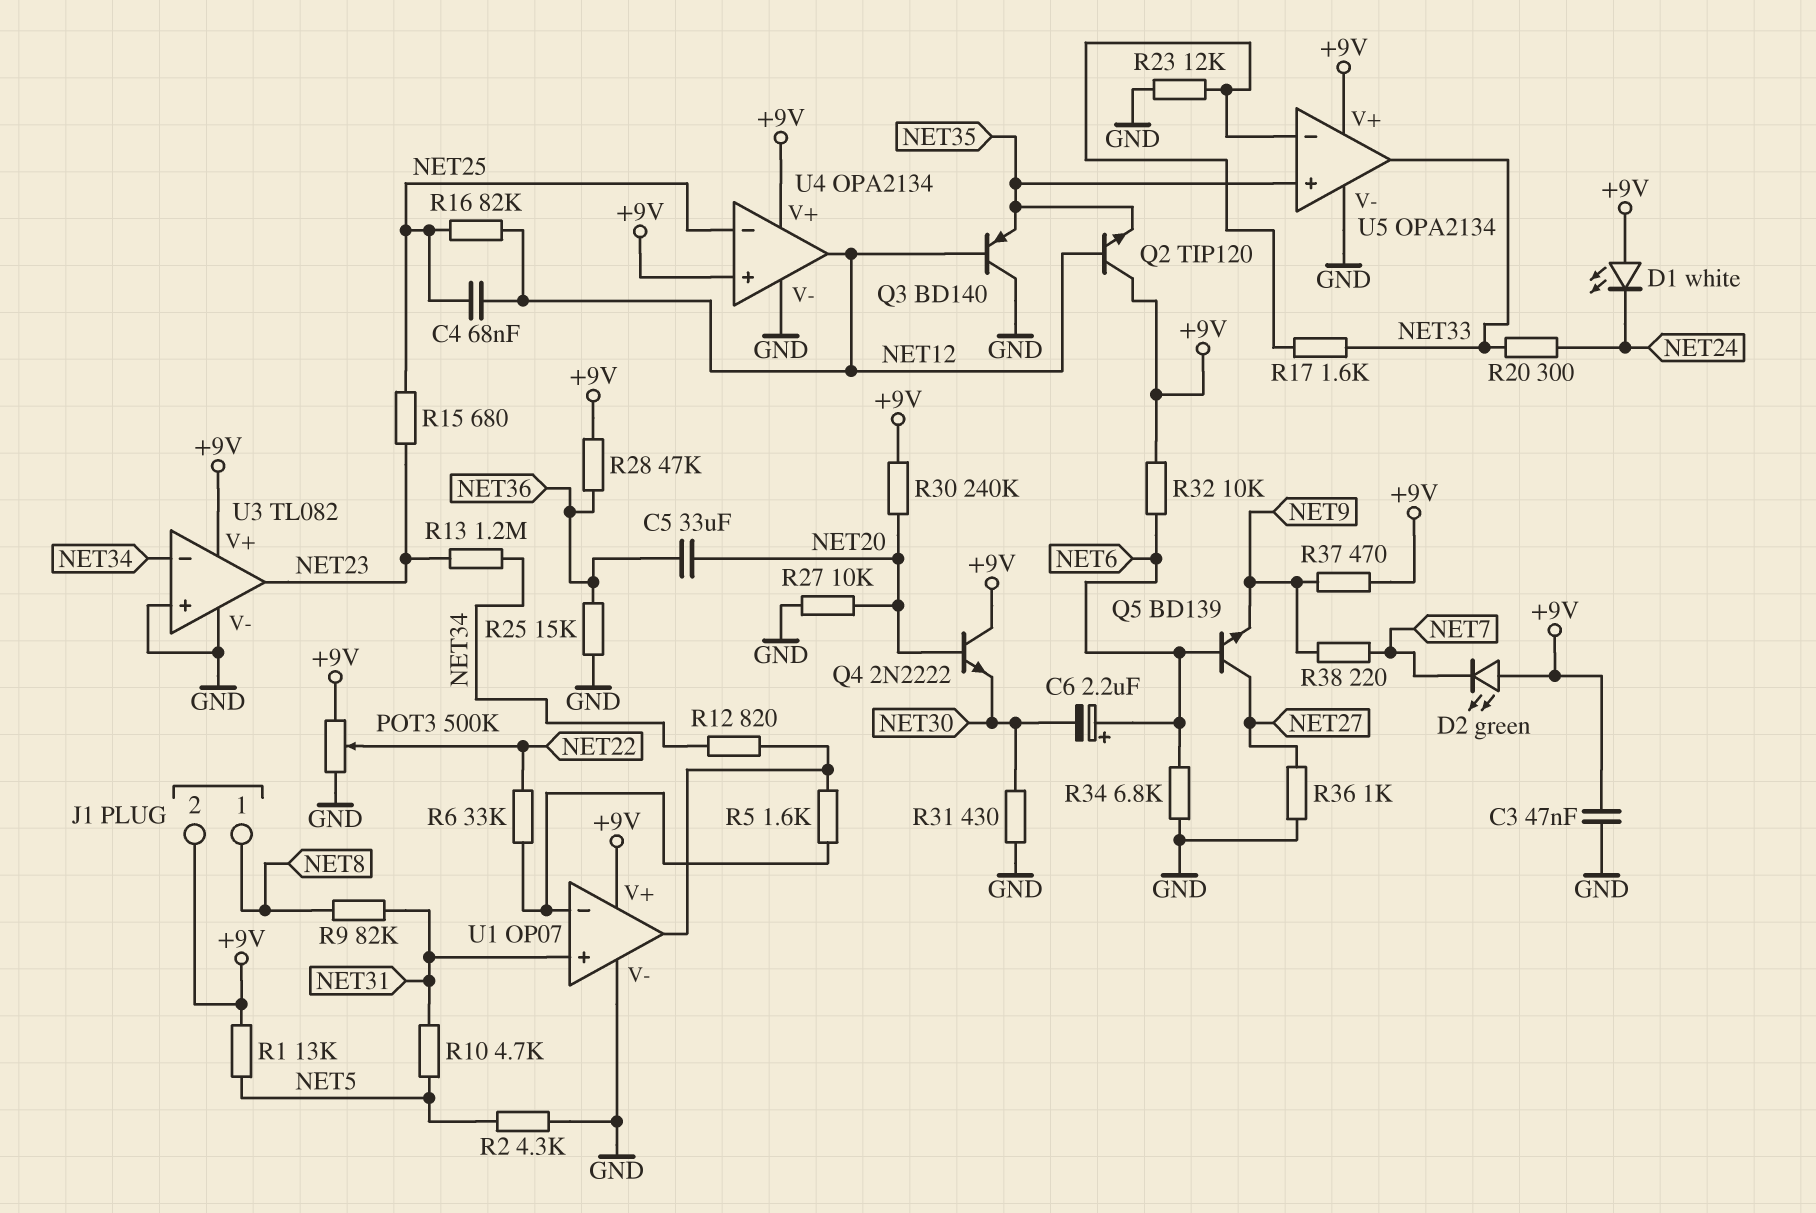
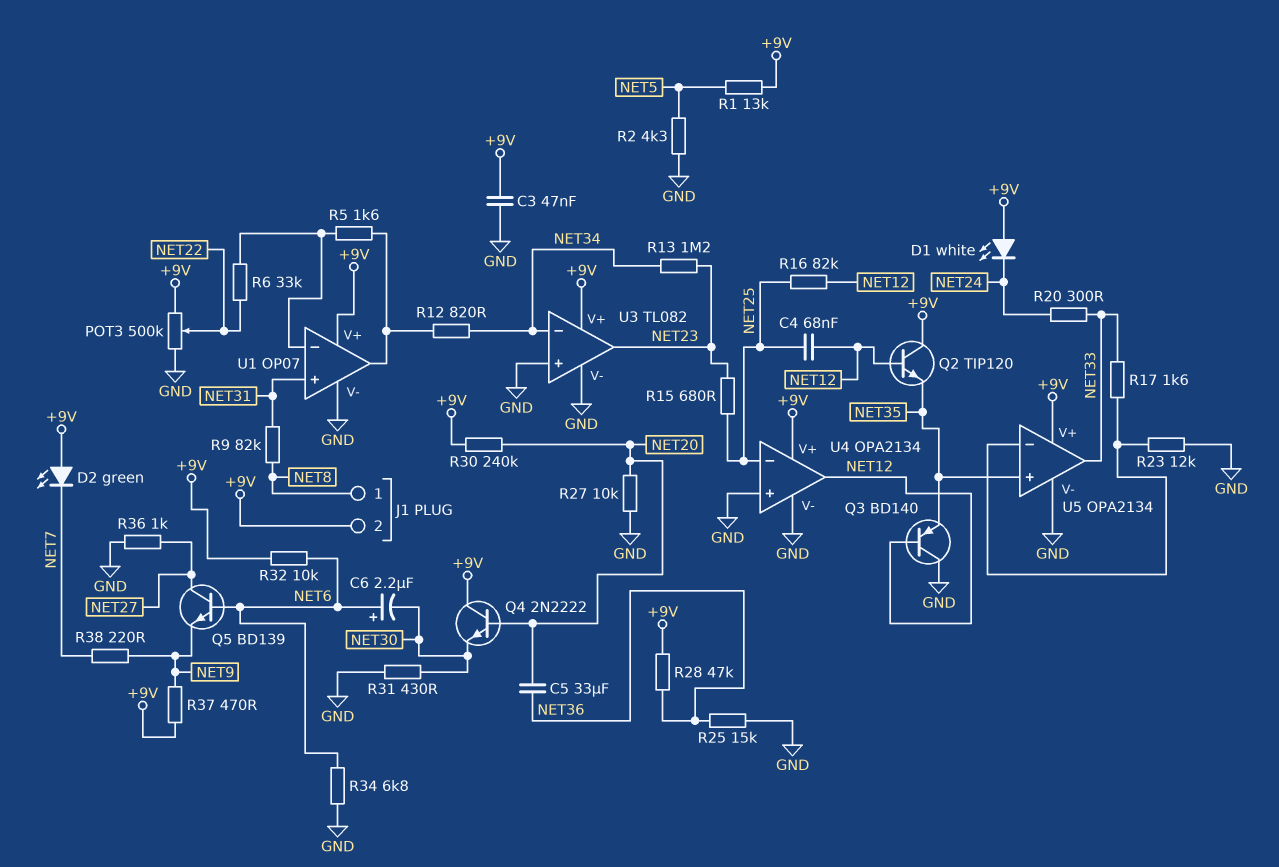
R10: 4.7k (NET5, NET31) -> none
U4 pin in+: +9V -> GND

